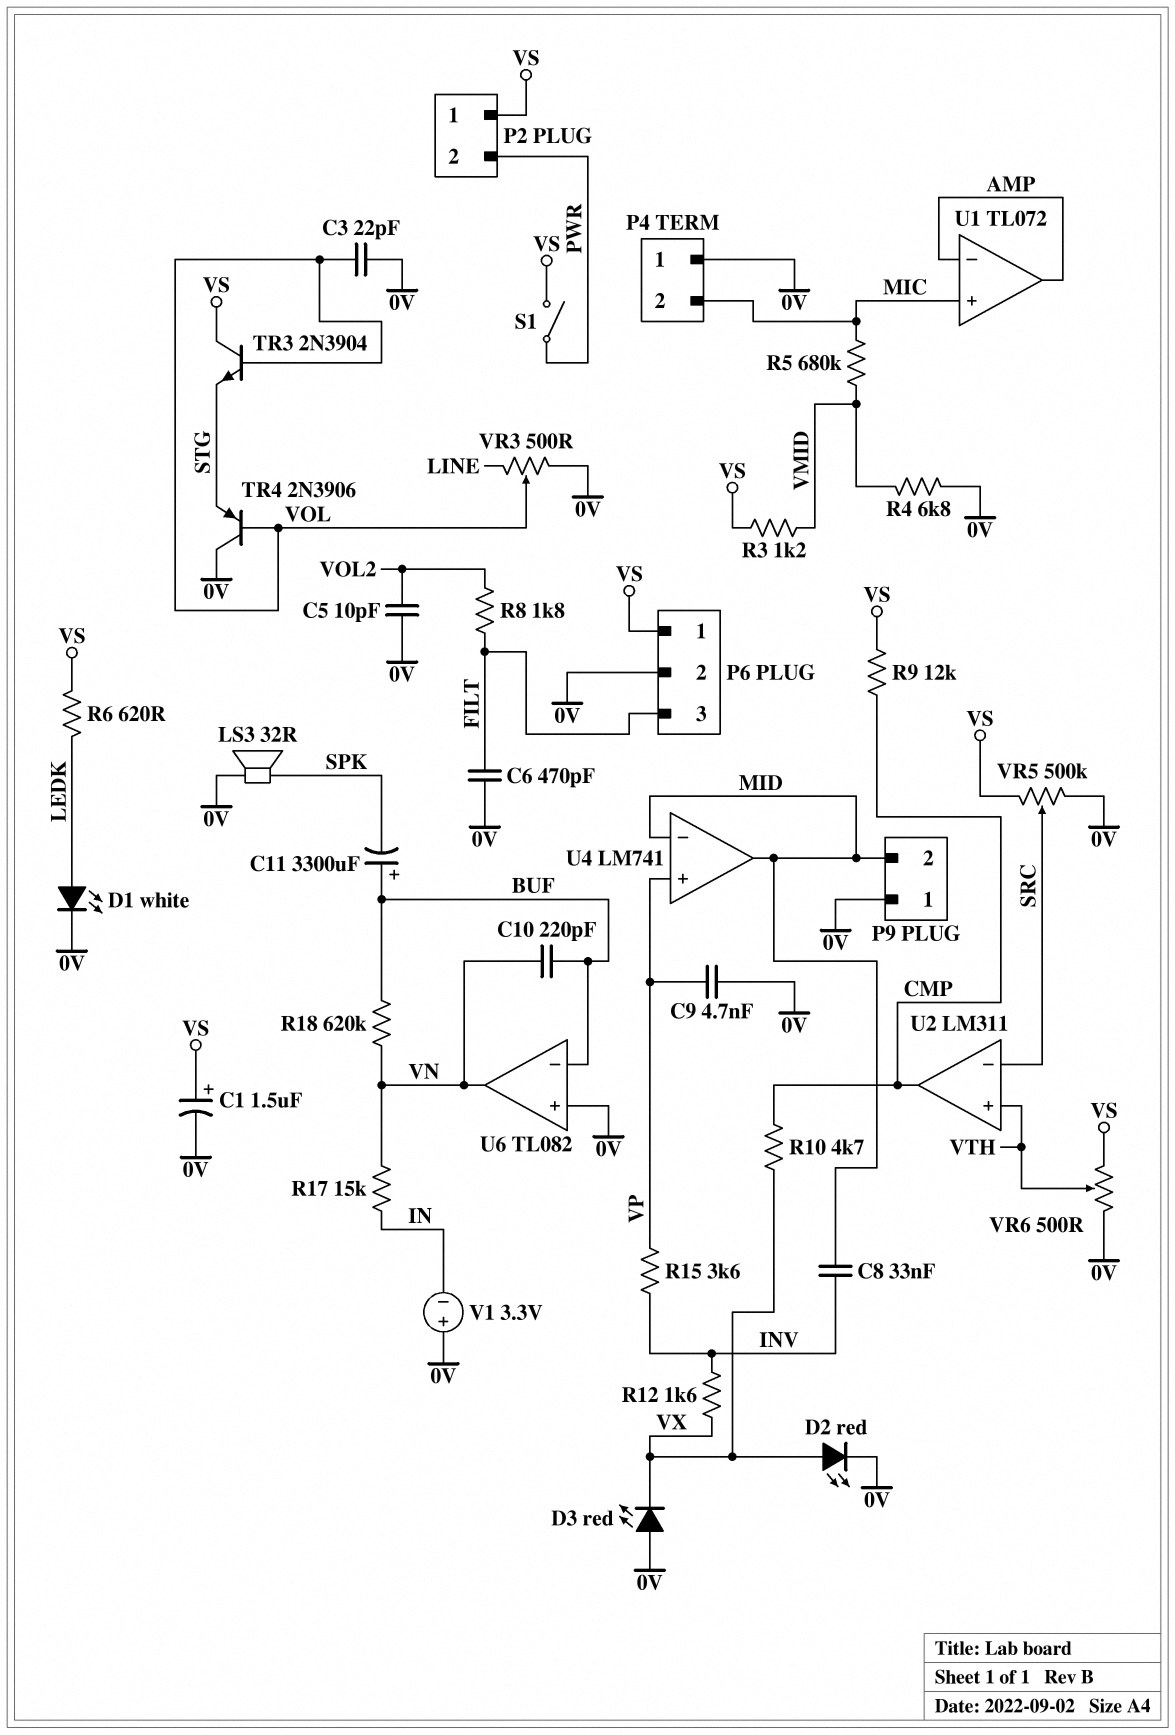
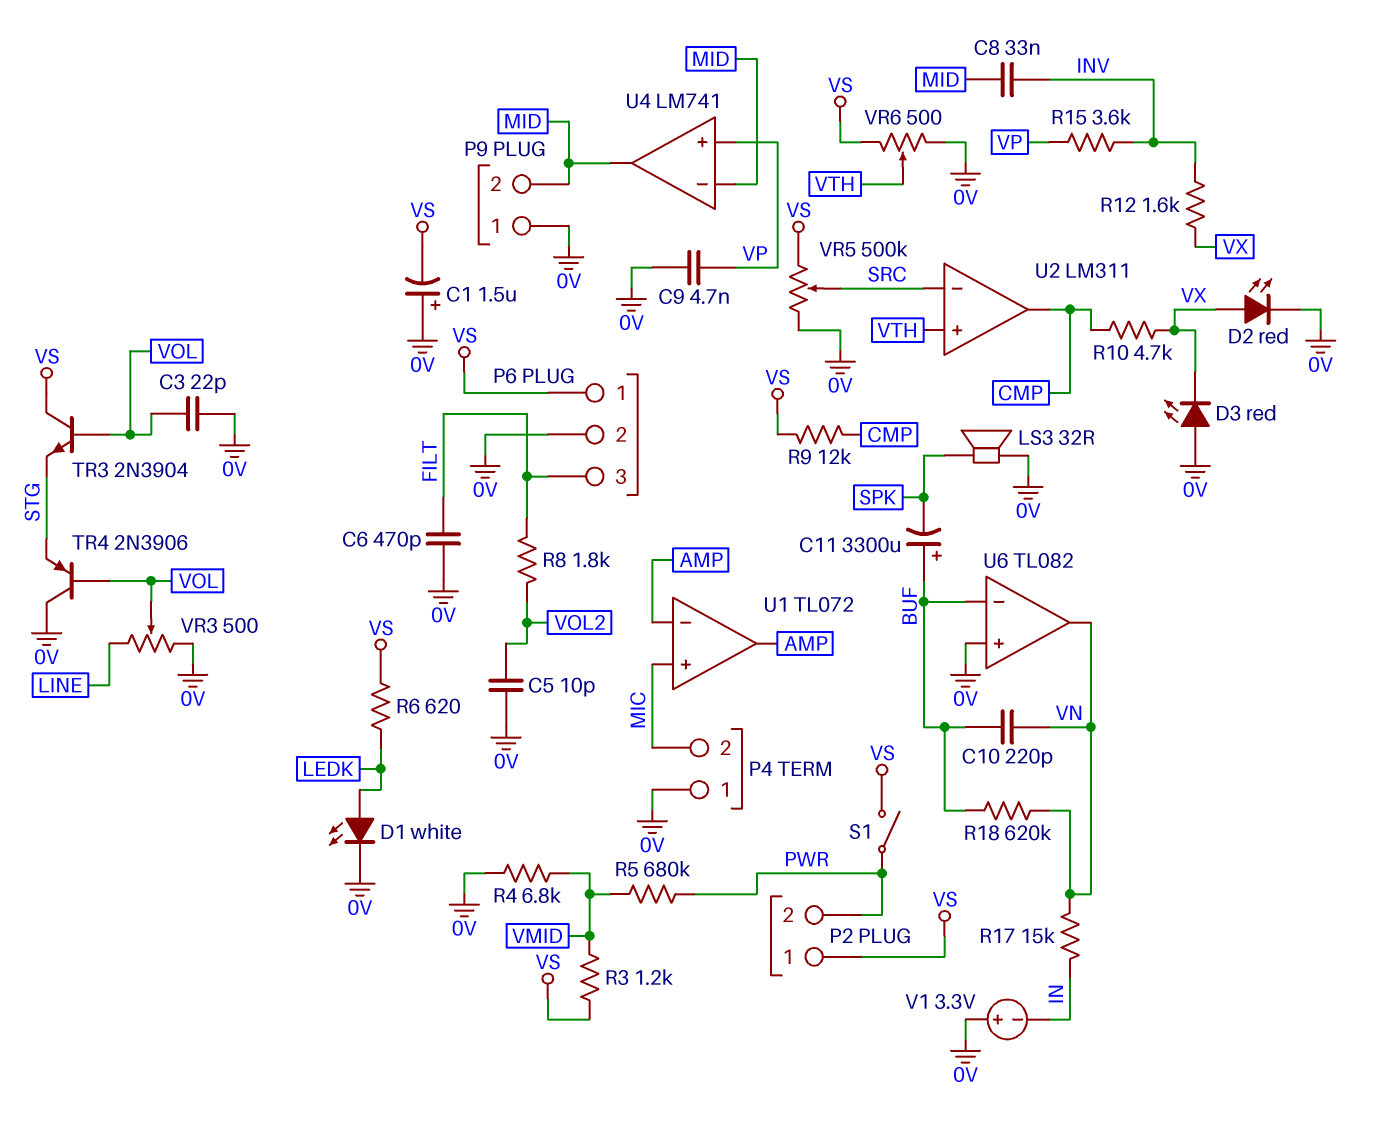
C1: 1.5uF (plus VS, minus 0V) -> 1.5uF (plus 0V, minus VS)
R5: 680k (MIC, VMID) -> 680k (PWR, VMID)

